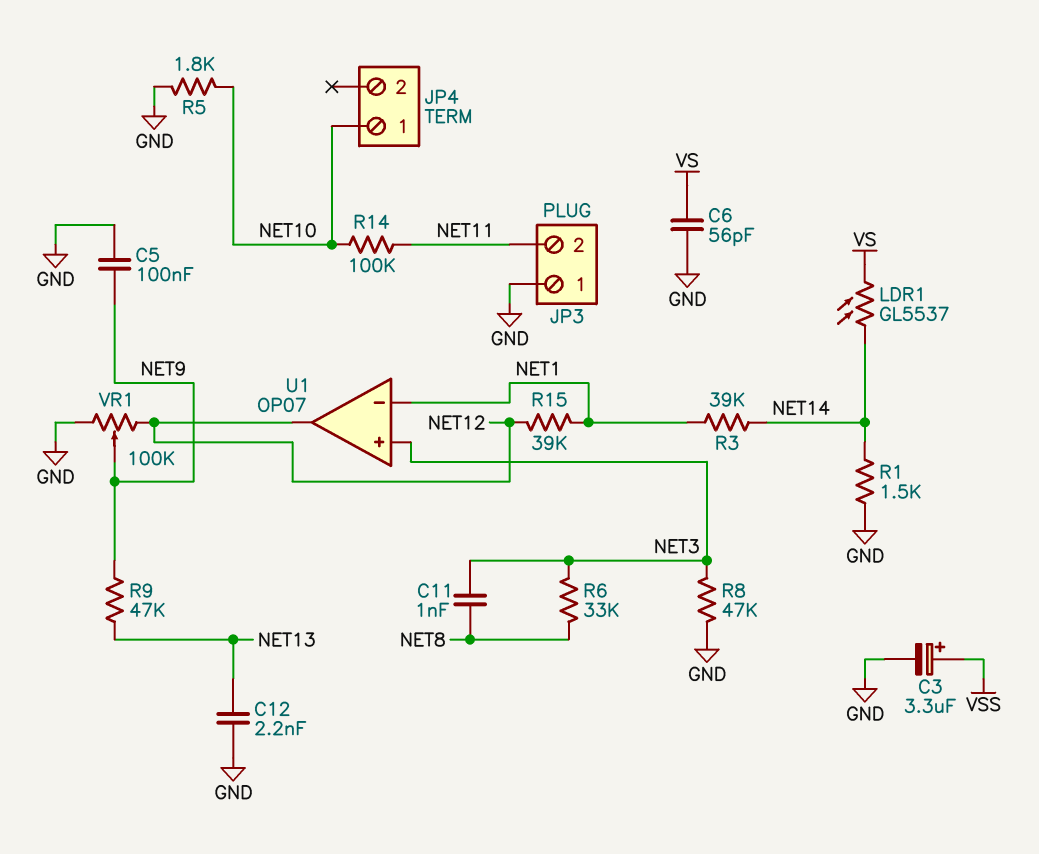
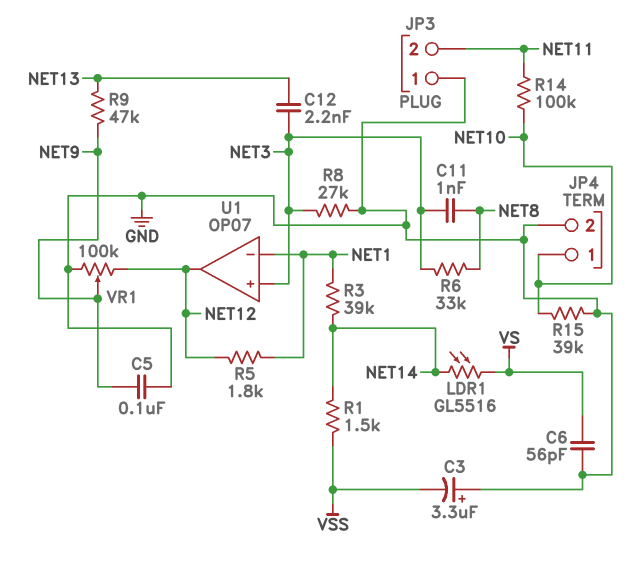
C3: 3.3uF (plus VSS, minus GND) -> 3.3uF (plus GND, minus VSS)
C12: 2.2nF (GND, NET13) -> 2.2nF (NET3, NET13)
JP4 pin 2: none -> GND
LDR1: GL5537 (NET14, VS) -> GL5516 (NET14, VS)
R1: 1.5k (GND, NET14) -> 1.5k (NET14, VSS)
R5: 1.8k (GND, NET10) -> 1.8k (NET1, NET12)
R8: 47k (GND, NET3) -> 27k (GND, NET3)
R15: 39k (NET1, NET12) -> 39k (GND, NET10)

